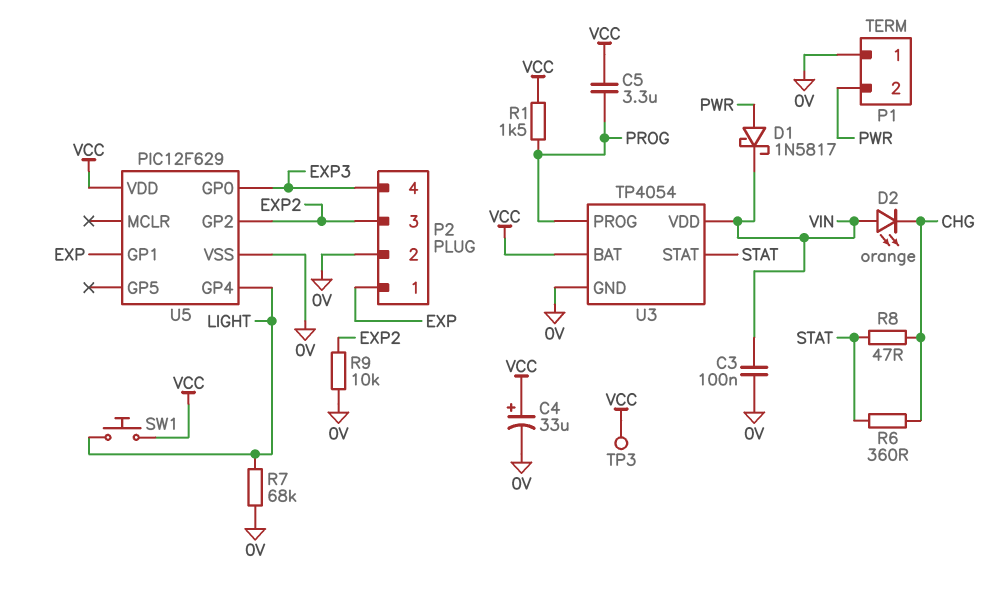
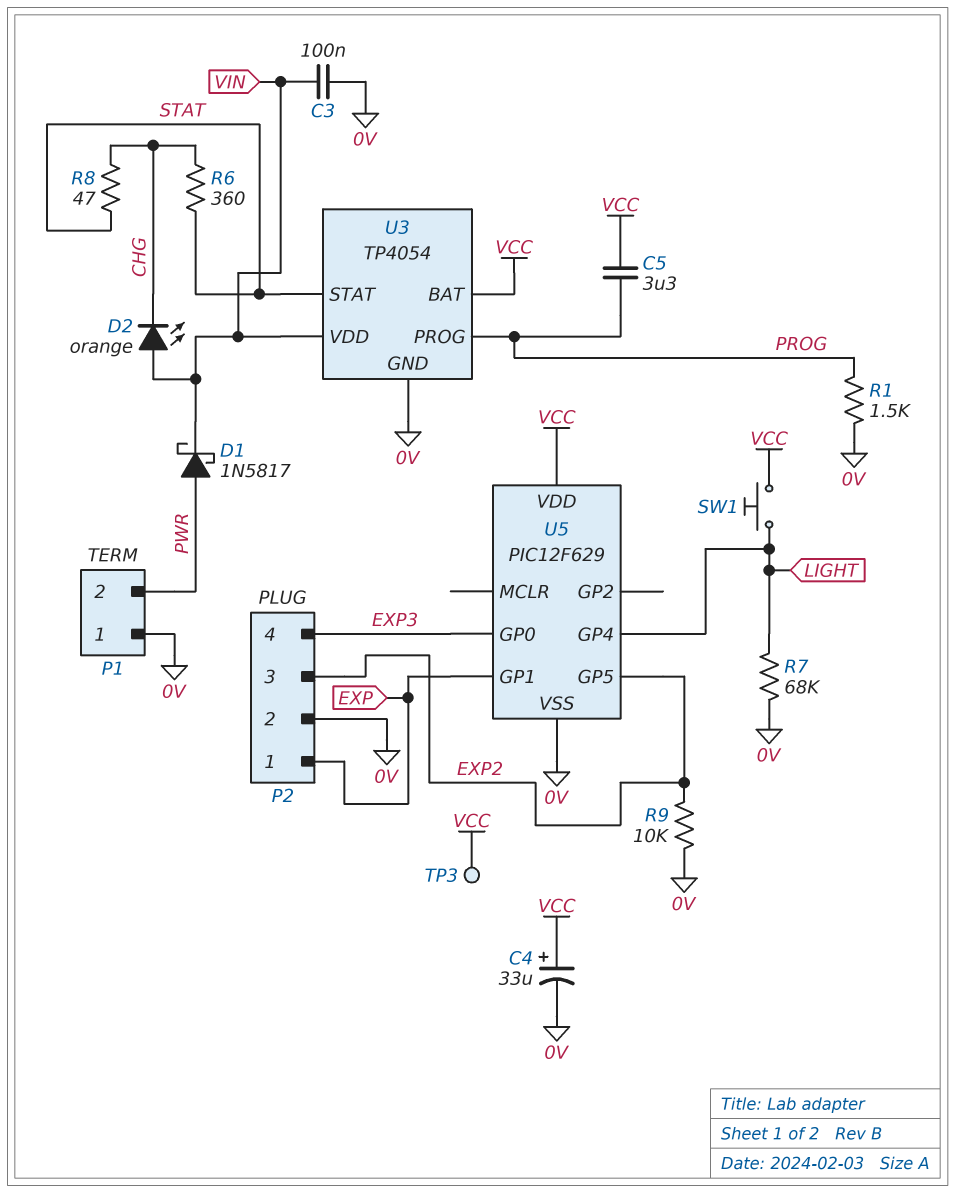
R1: 1.5k (PROG, VCC) -> 1.5k (0V, PROG)
U5 pin GP2: EXP2 -> none
U5 pin GP5: none -> EXP2

